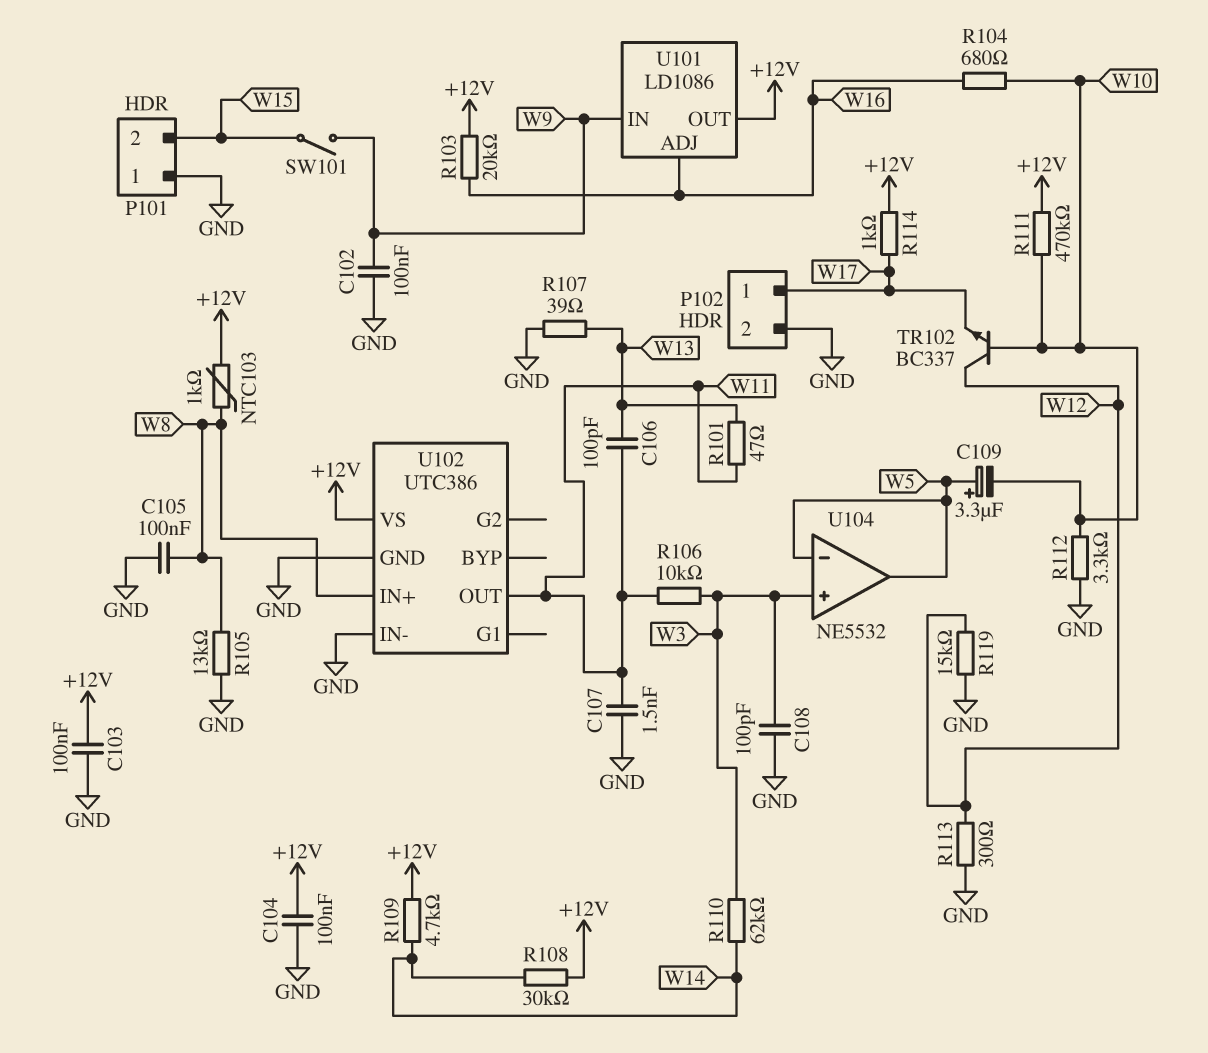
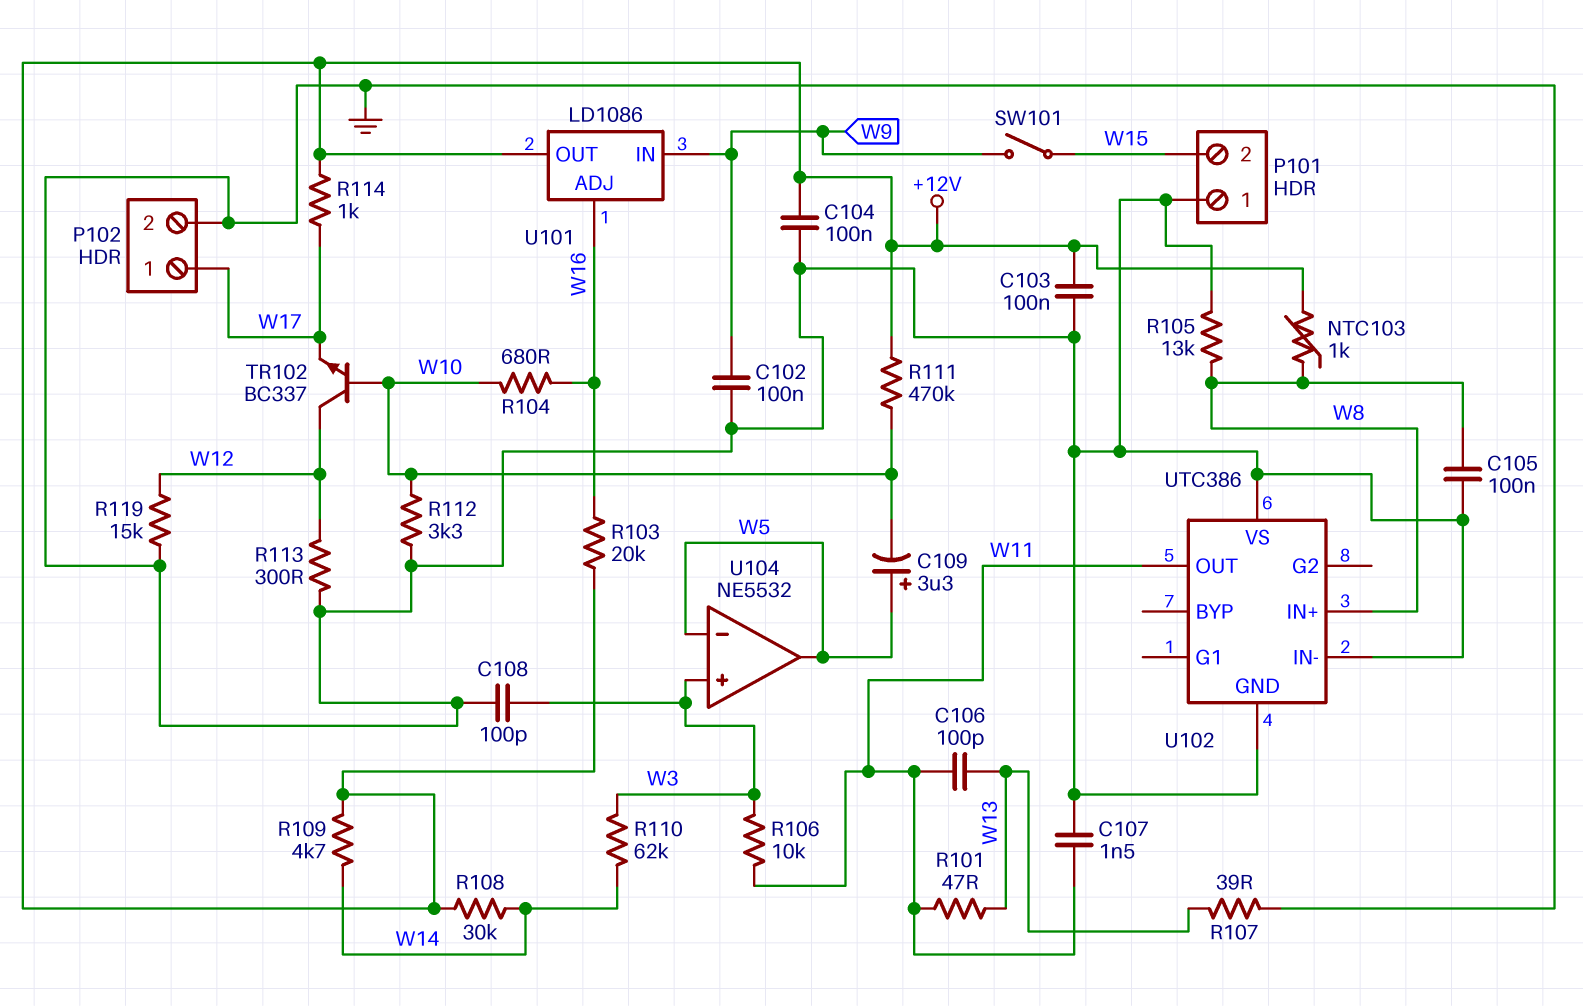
U102 pin VS: +12V -> GND

